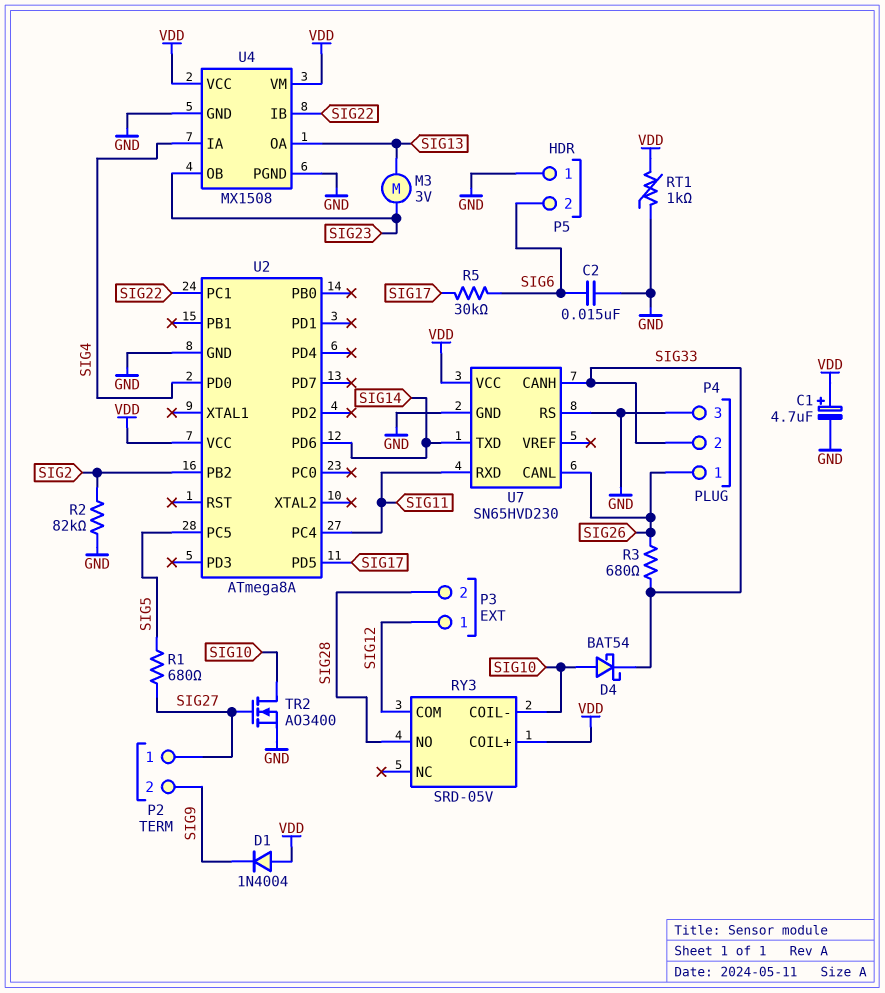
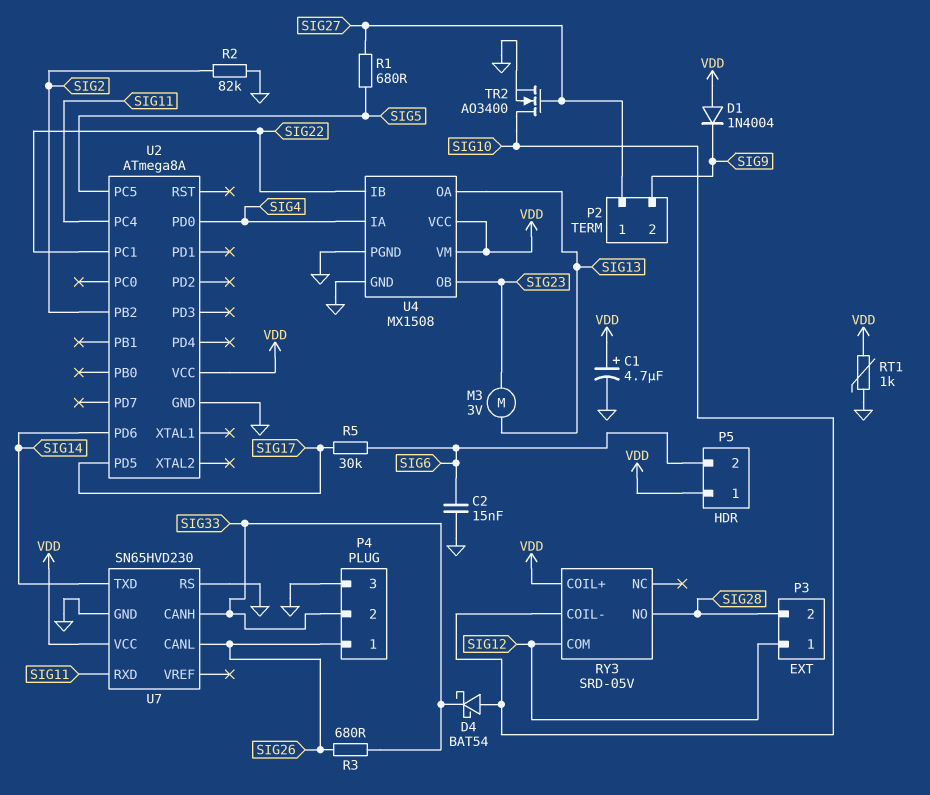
P5 pin 1: GND -> VDD

